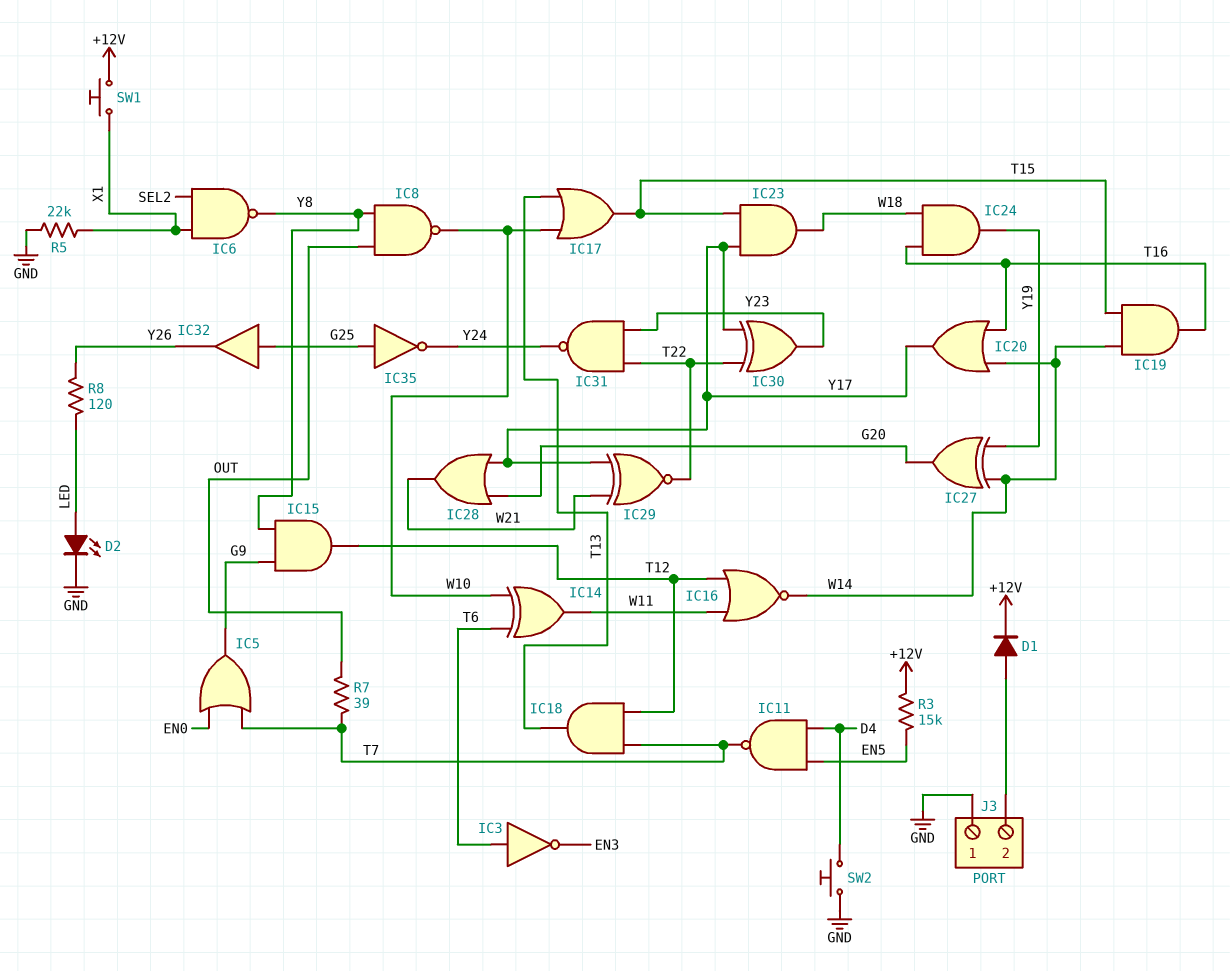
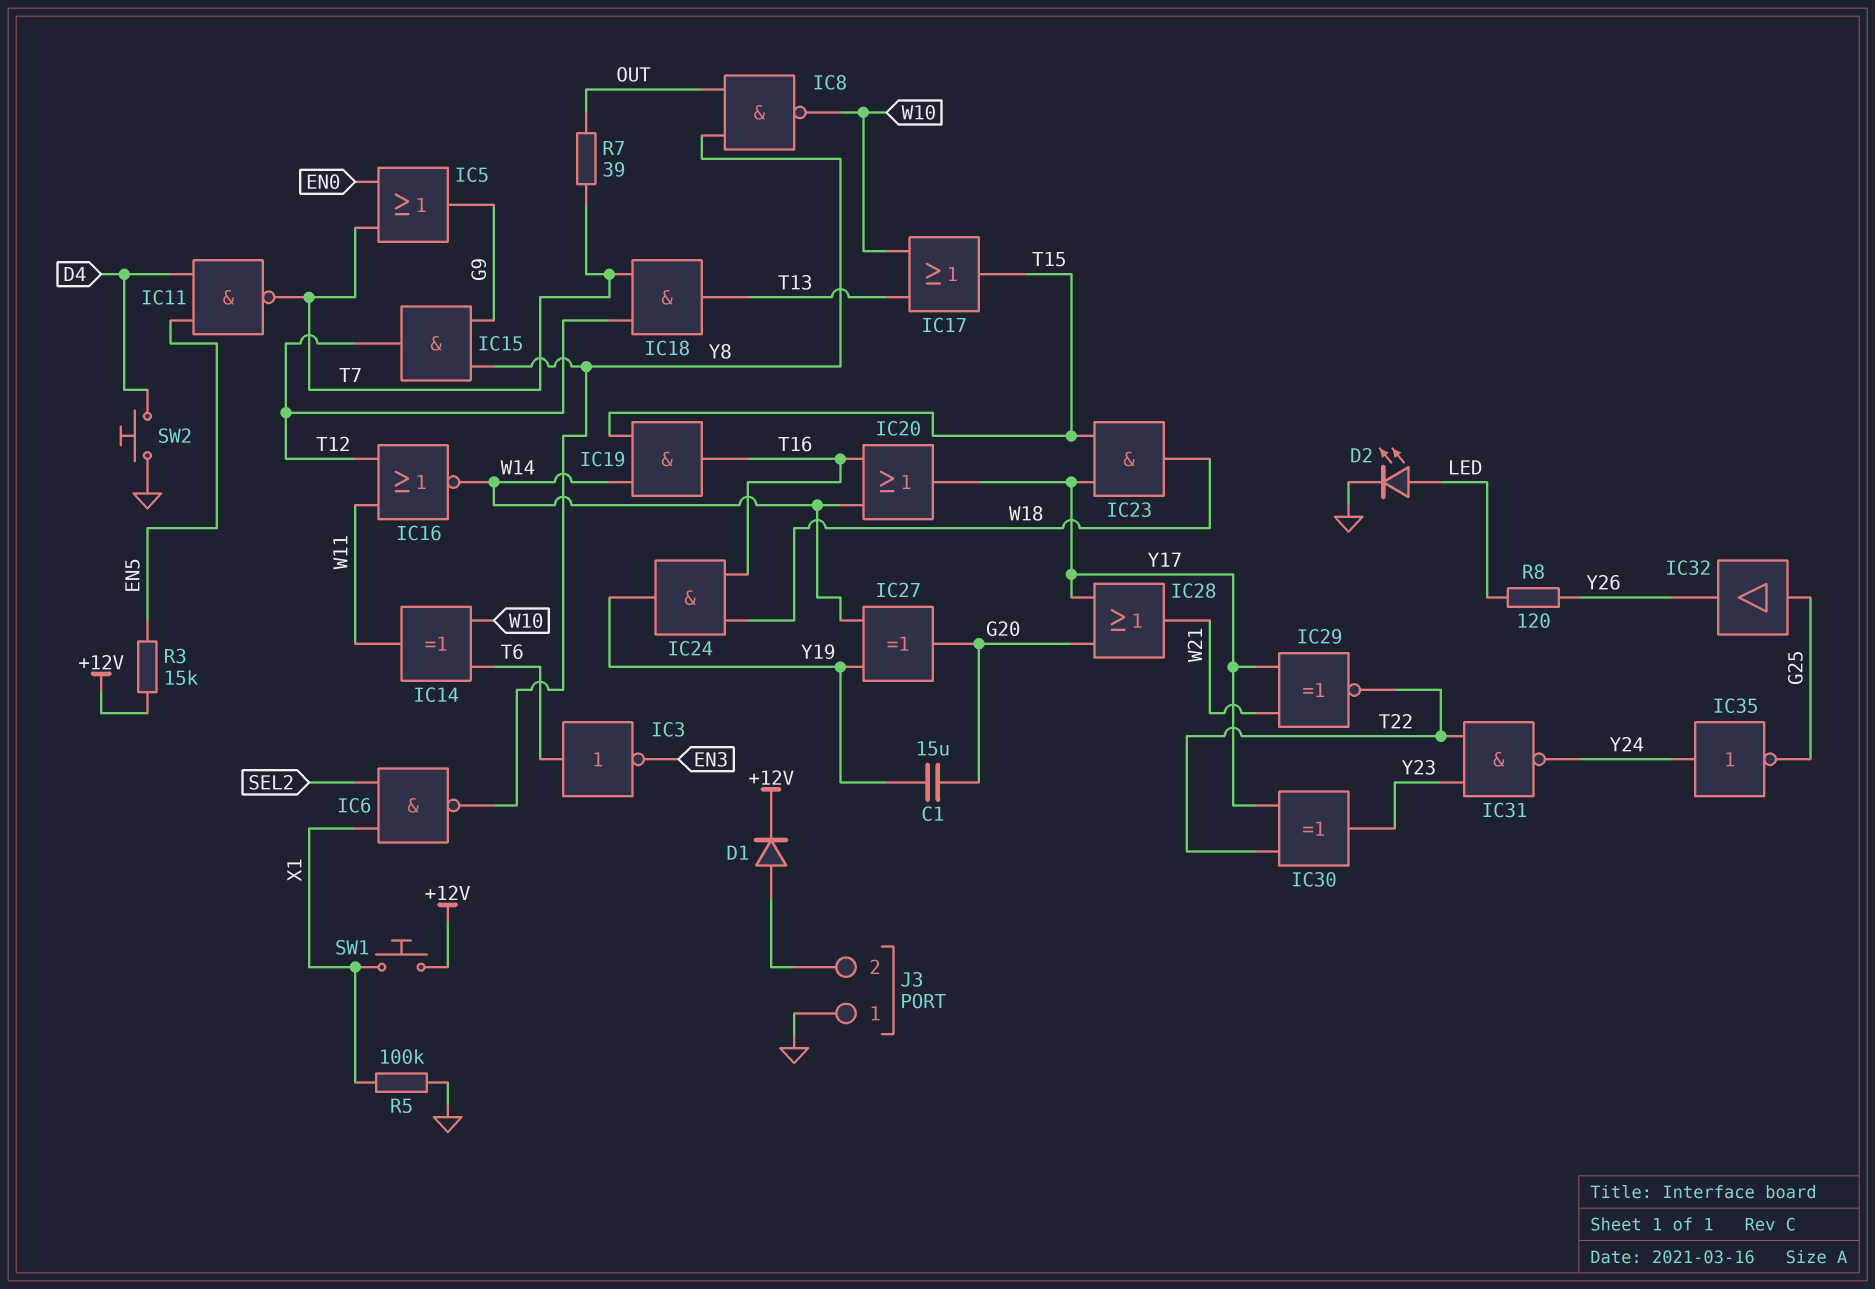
C1: none -> 15uF (G20, Y19)
IC35: NOT (in G25, out Y24) -> NOT (in Y24, out G25)
R5: 22k (GND, X1) -> 100k (GND, X1)

